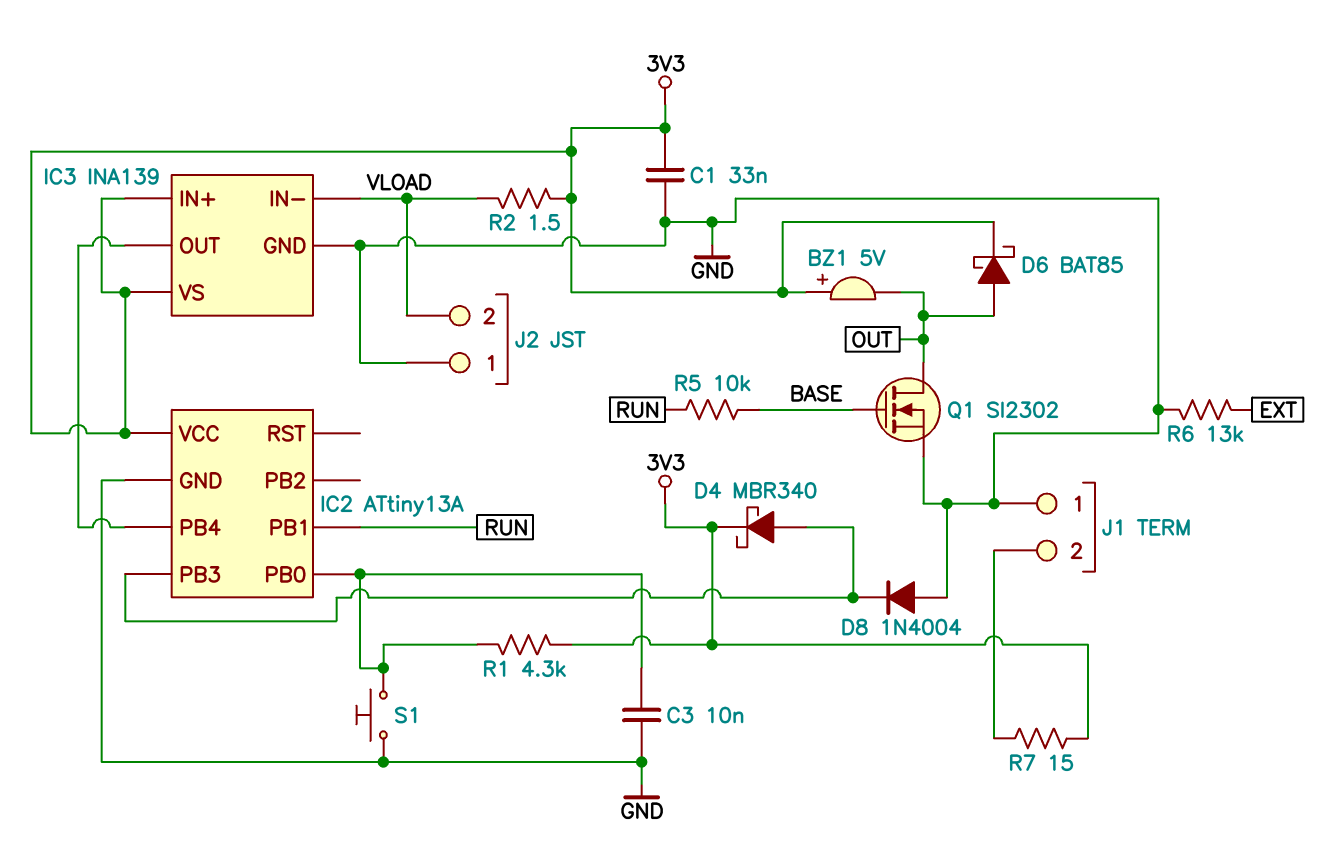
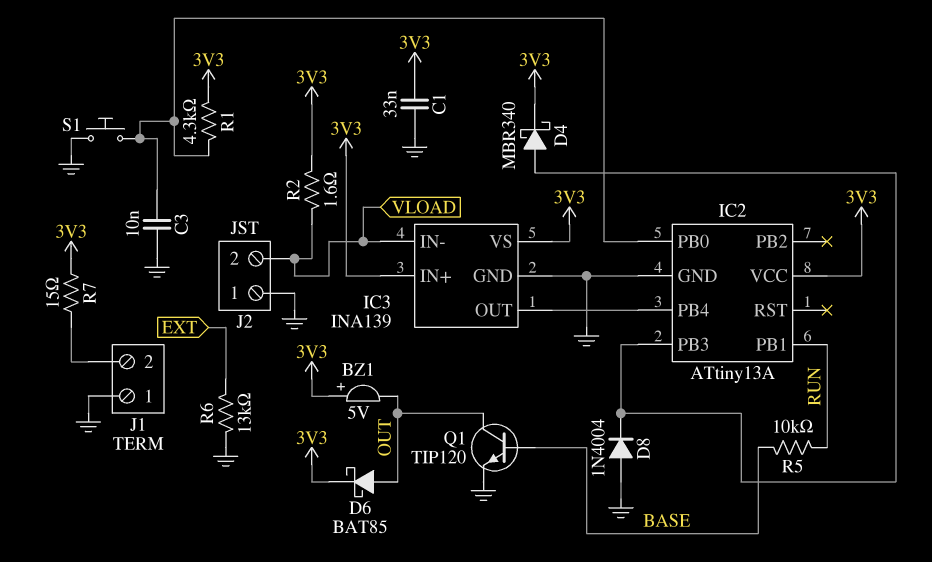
Q1: NMOS SI2302 (G BASE, D OUT, S GND) -> NPN TIP120 (B BASE, C OUT, E GND)
R2: 1.5 (3V3, VLOAD) -> 1.6 (3V3, VLOAD)

